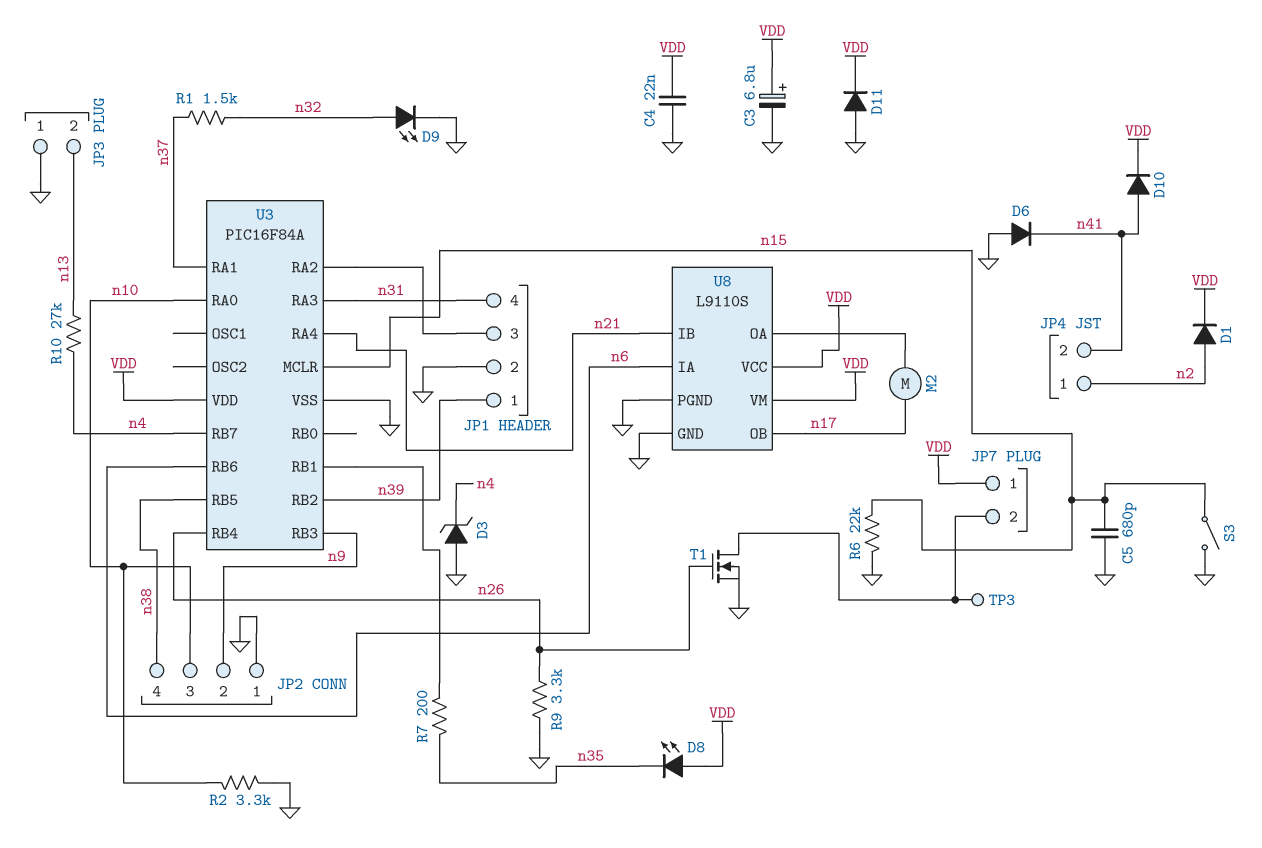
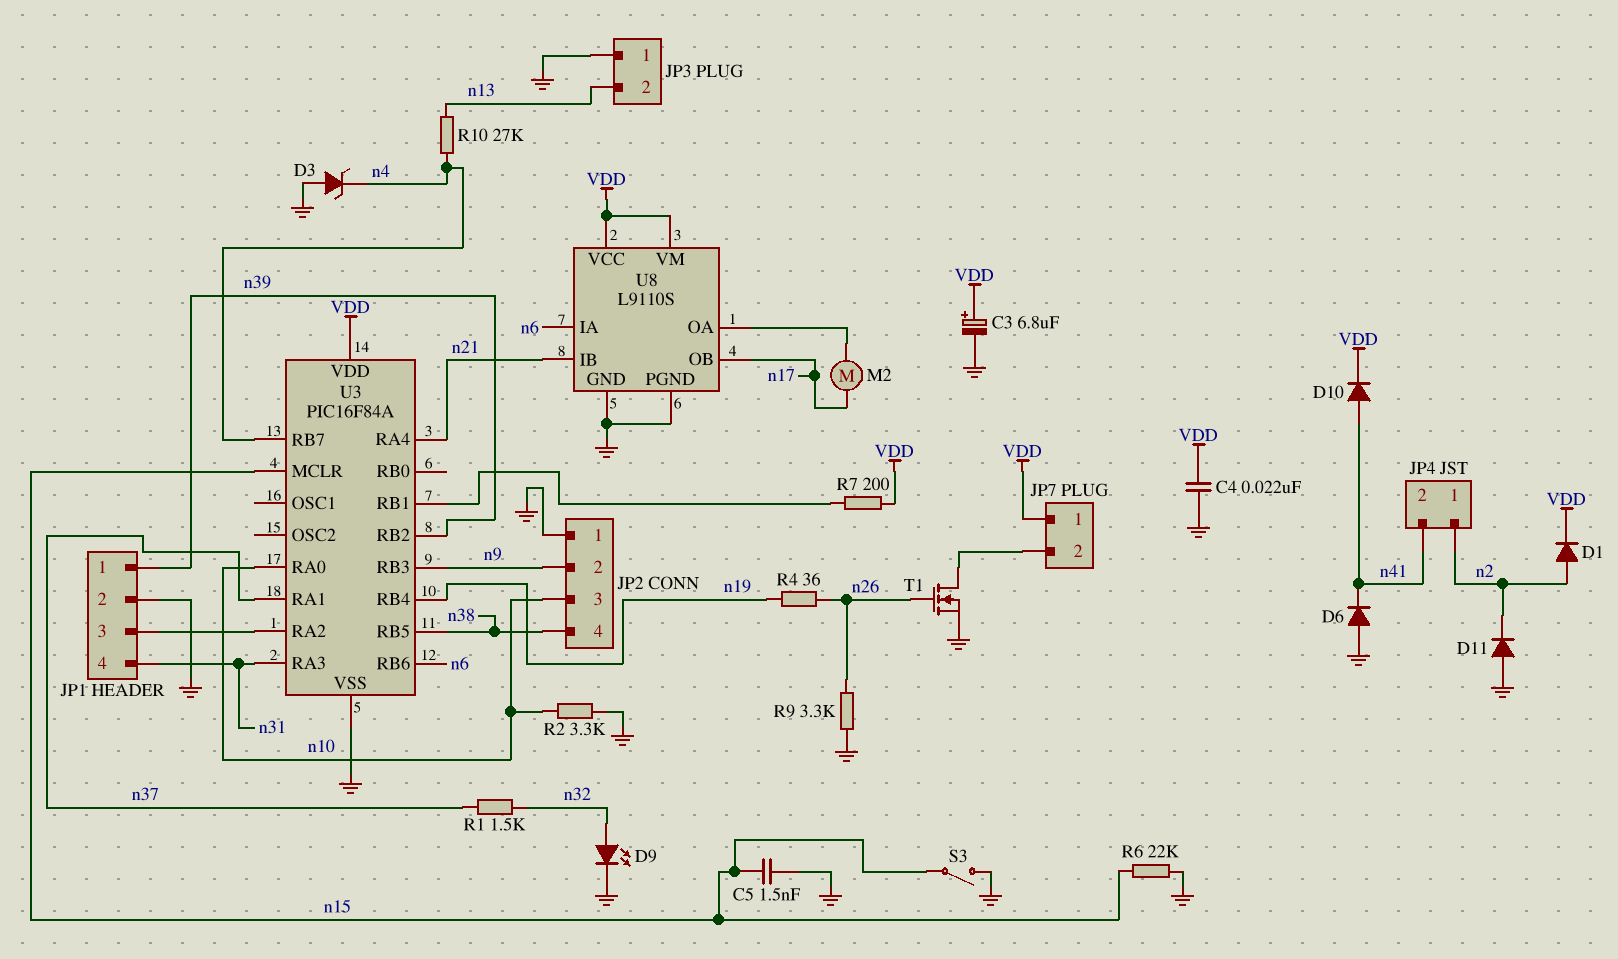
C5: 680pF (GND, n15) -> 1.5nF (GND, n15)
D8: LED (A VDD, K n35) -> none
D11: diode (A GND, K VDD) -> diode (A GND, K n2)
R4: none -> 36 (n19, n26)
R7: 200 (U3/RB1, n35) -> 200 (U3/RB1, VDD)
TP3: test point (JP7/2) -> none
U3 pin RB4: n26 -> n19

